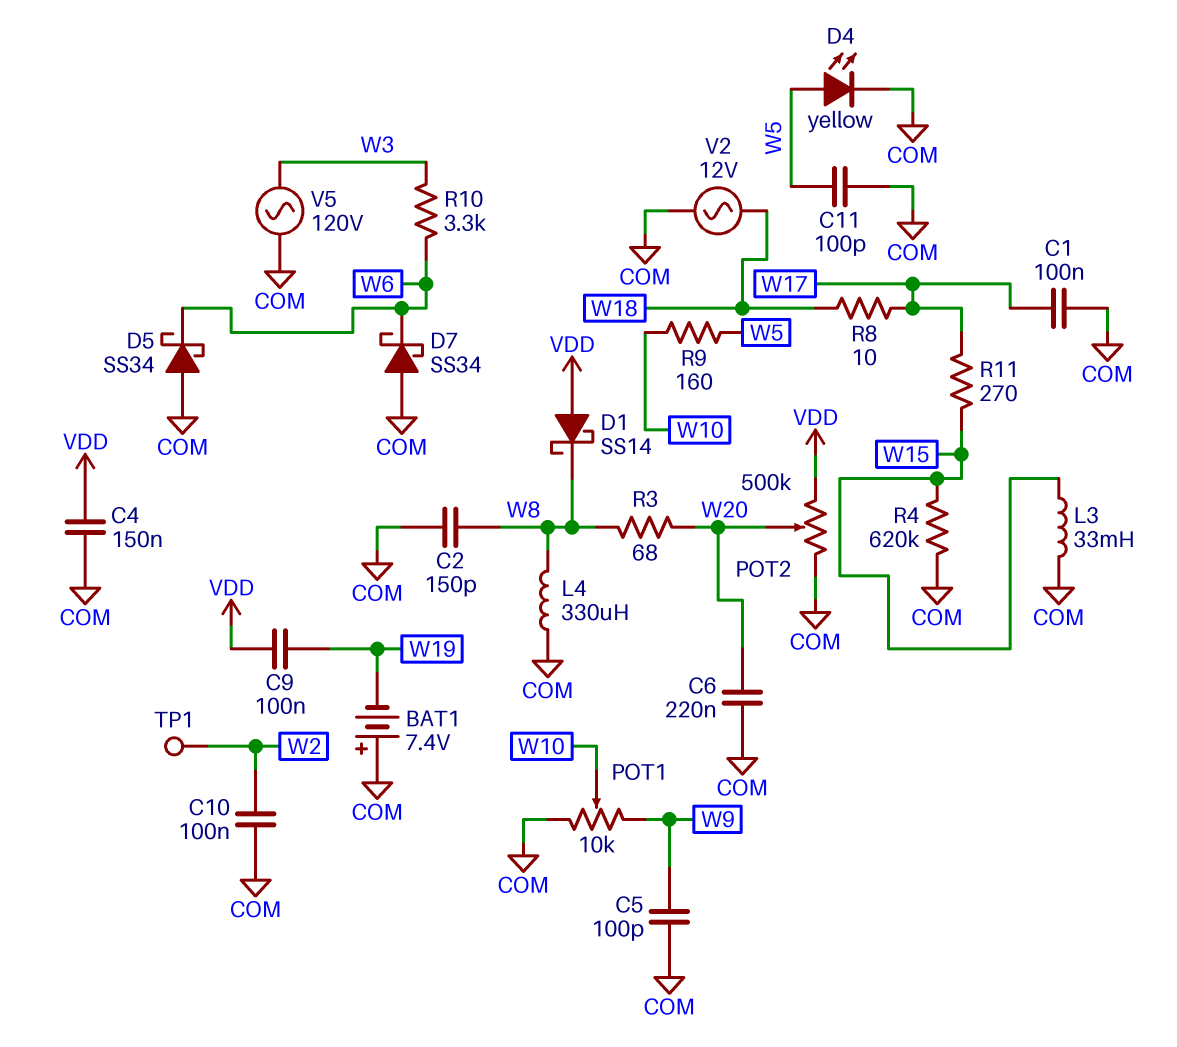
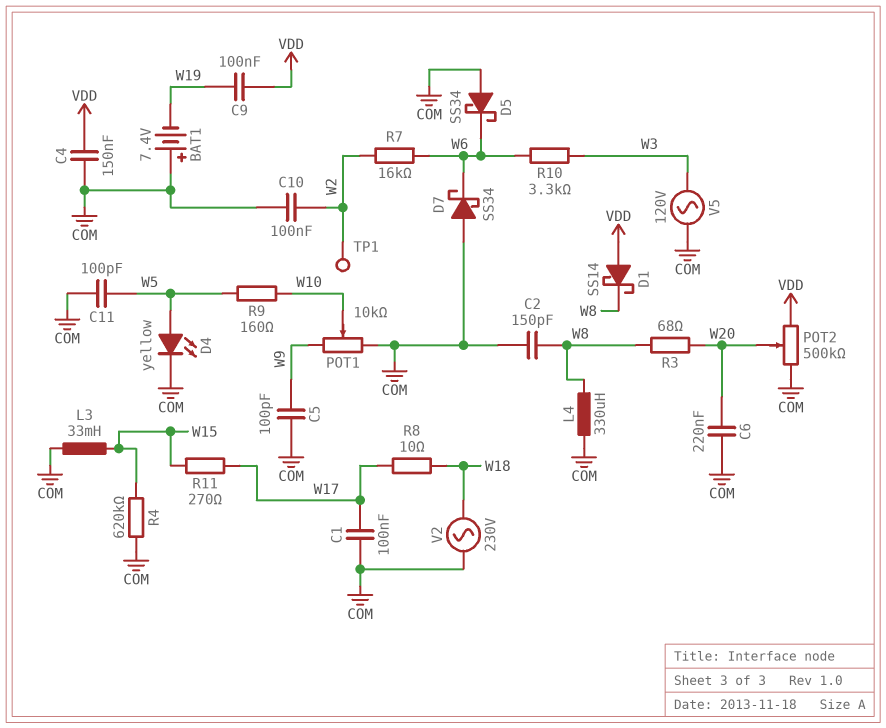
R7: none -> 16k (W2, W6)
V2: AC 12V (COM, W18) -> AC 230V (COM, W18)

